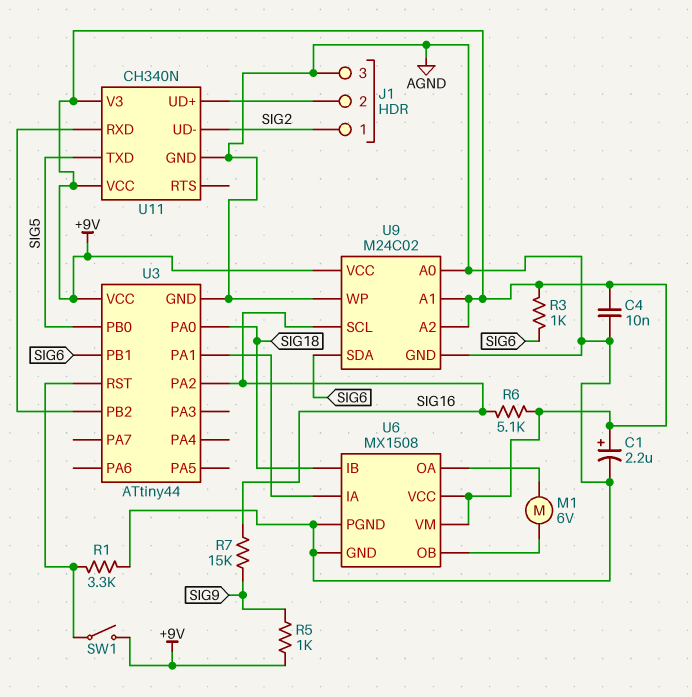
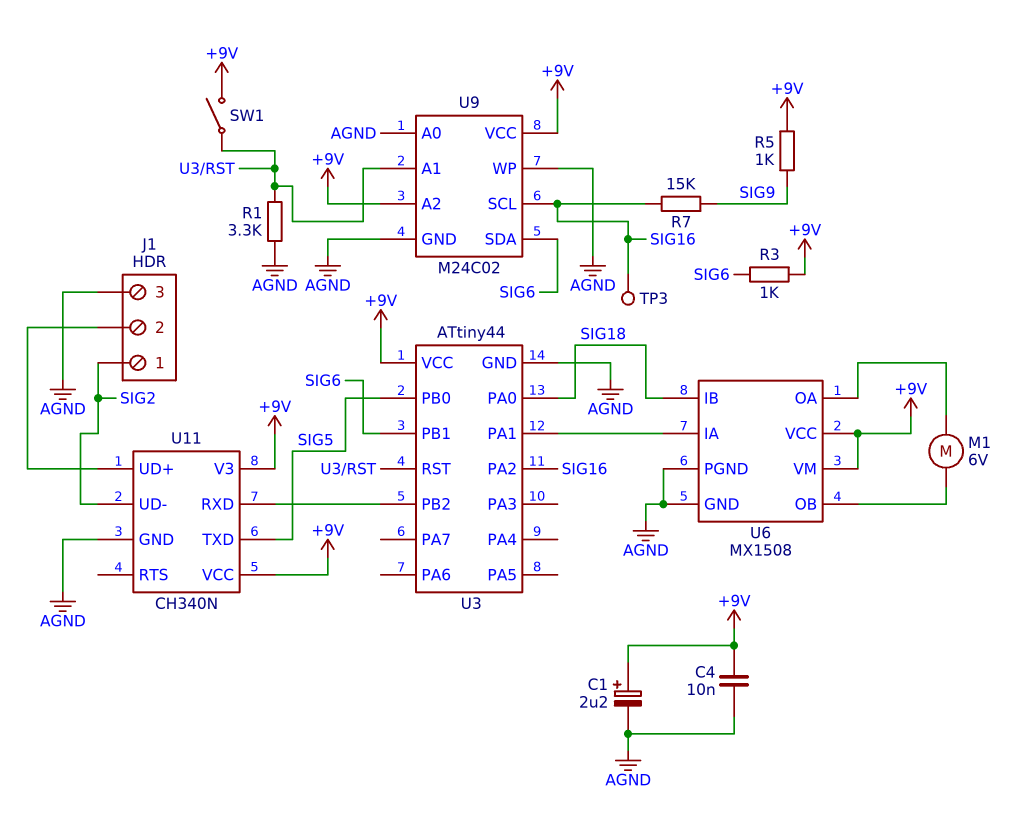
R6: 5.1k (+9V, SIG16) -> none
TP3: none -> test point (SIG16)
U9 pin A1: +9V -> U3/RST

